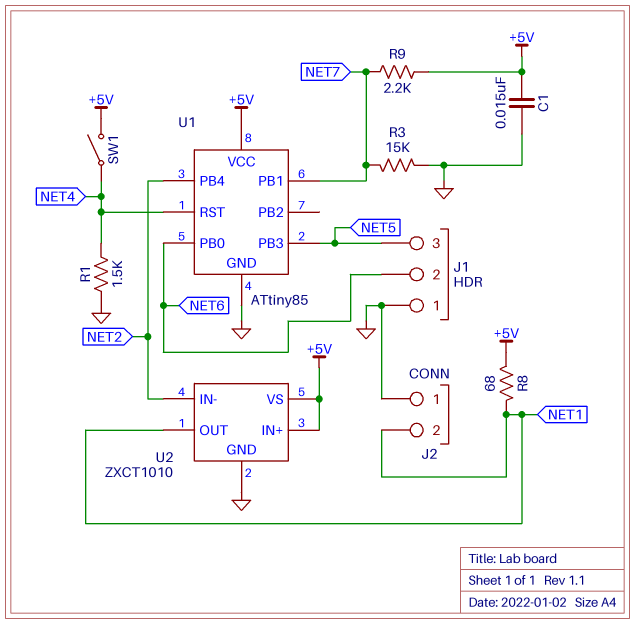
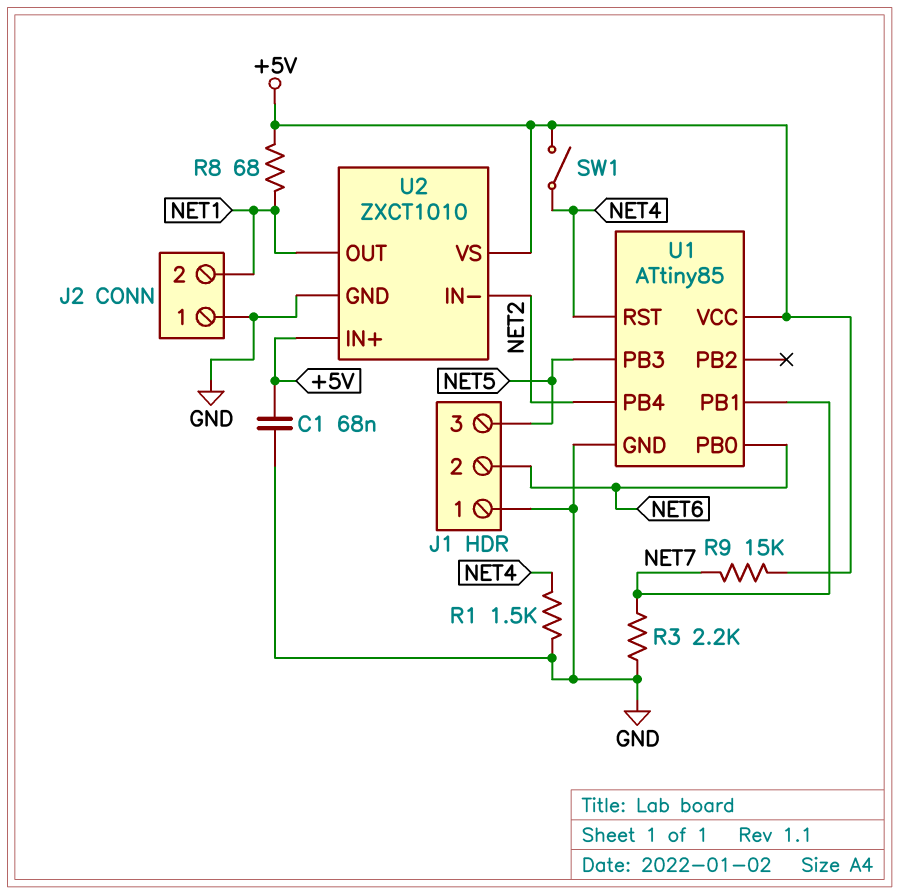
C1: 15nF (+5V, GND) -> 68nF (+5V, GND)
R3: 15k (GND, NET7) -> 2.2k (GND, NET7)
R9: 2.2k (+5V, NET7) -> 15k (+5V, NET7)

